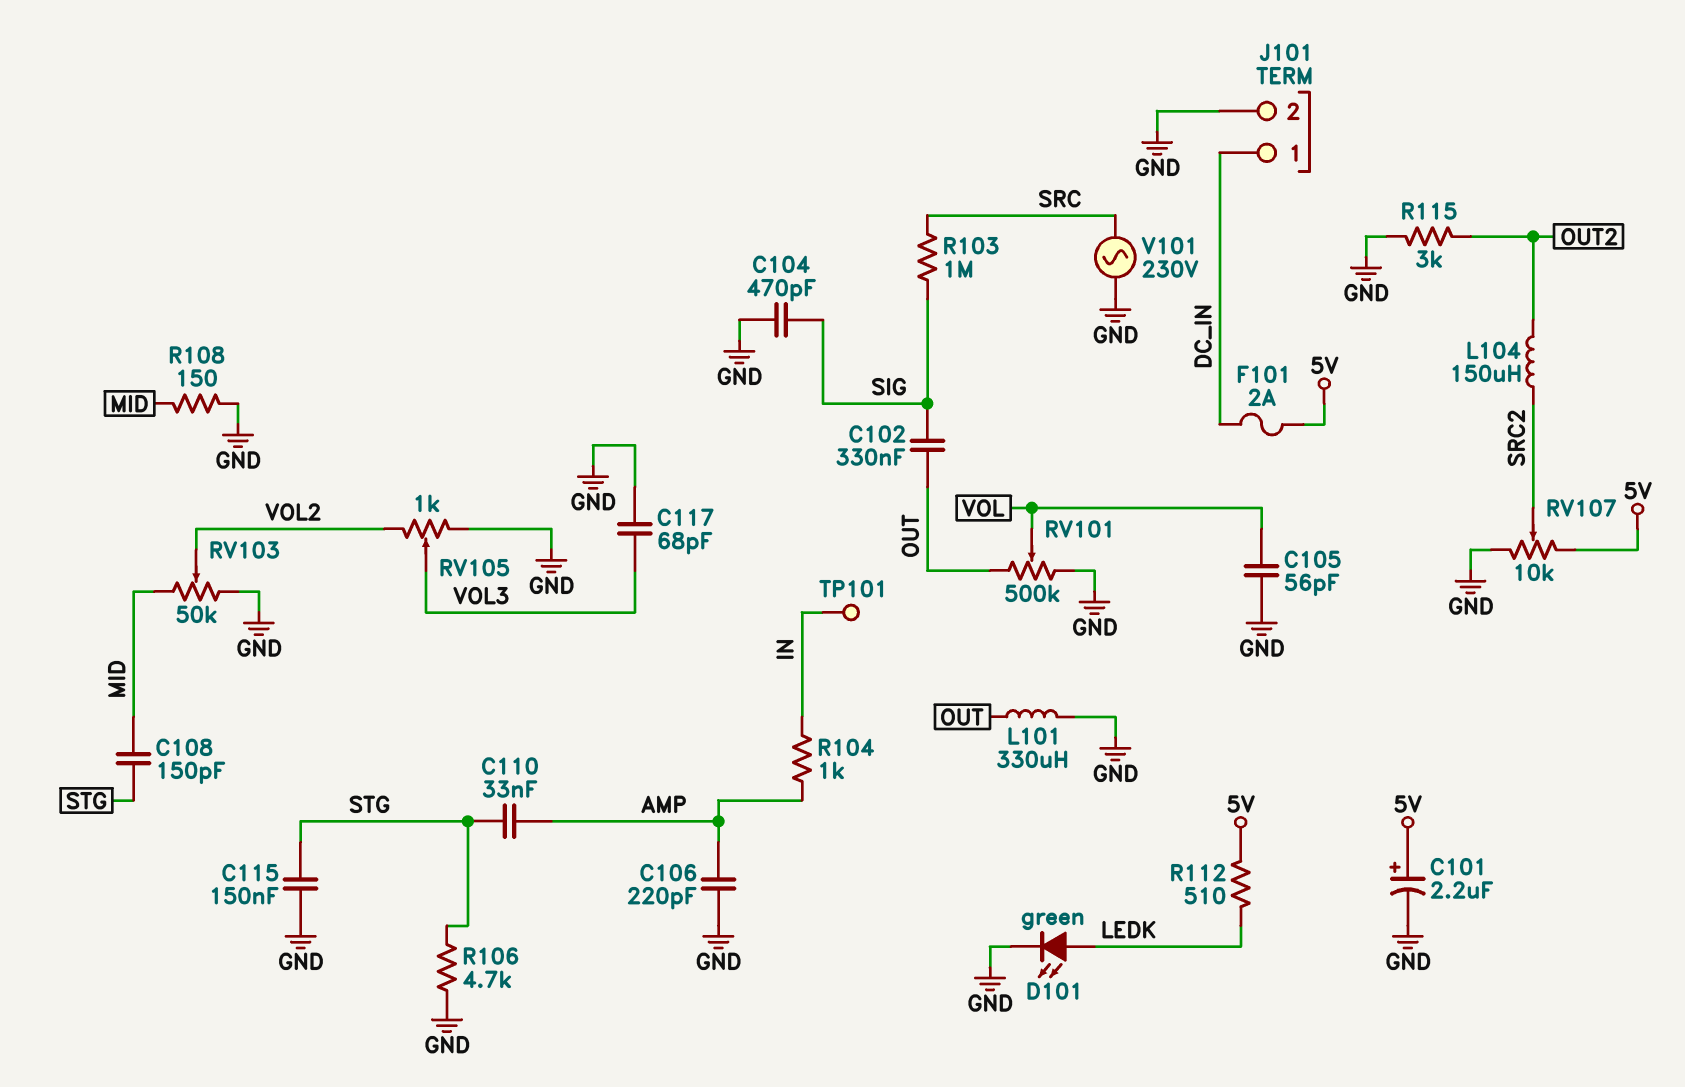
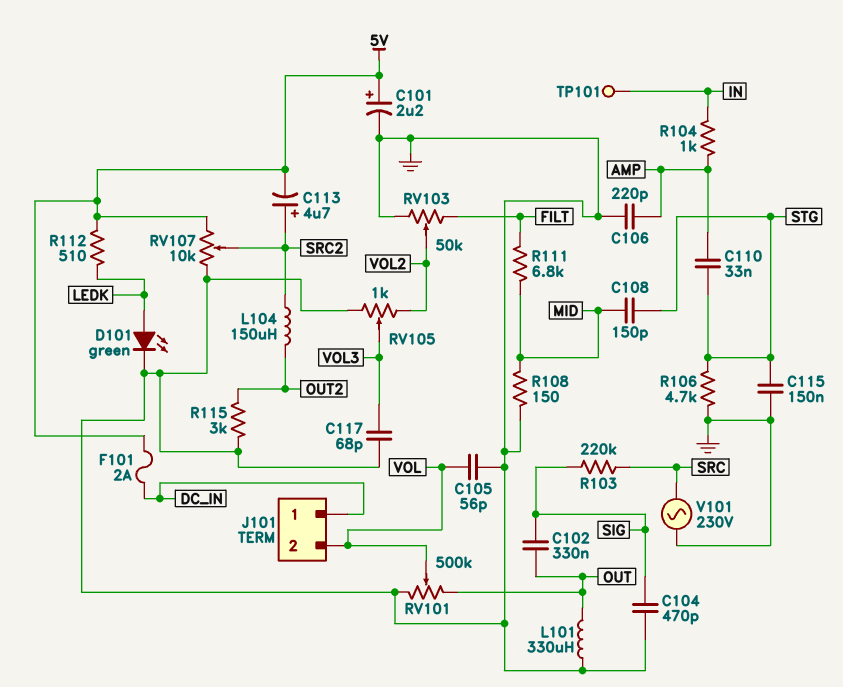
C113: none -> 4.7uF (plus SRC2, minus 5V)
J101 pin 2: GND -> VOL
R103: 1M (SIG, SRC) -> 220k (SIG, SRC)
R111: none -> 6.8k (FILT, MID)
RV103: 50k (GND, MID, wiper VOL2) -> 50k (FILT, GND, wiper VOL2)

